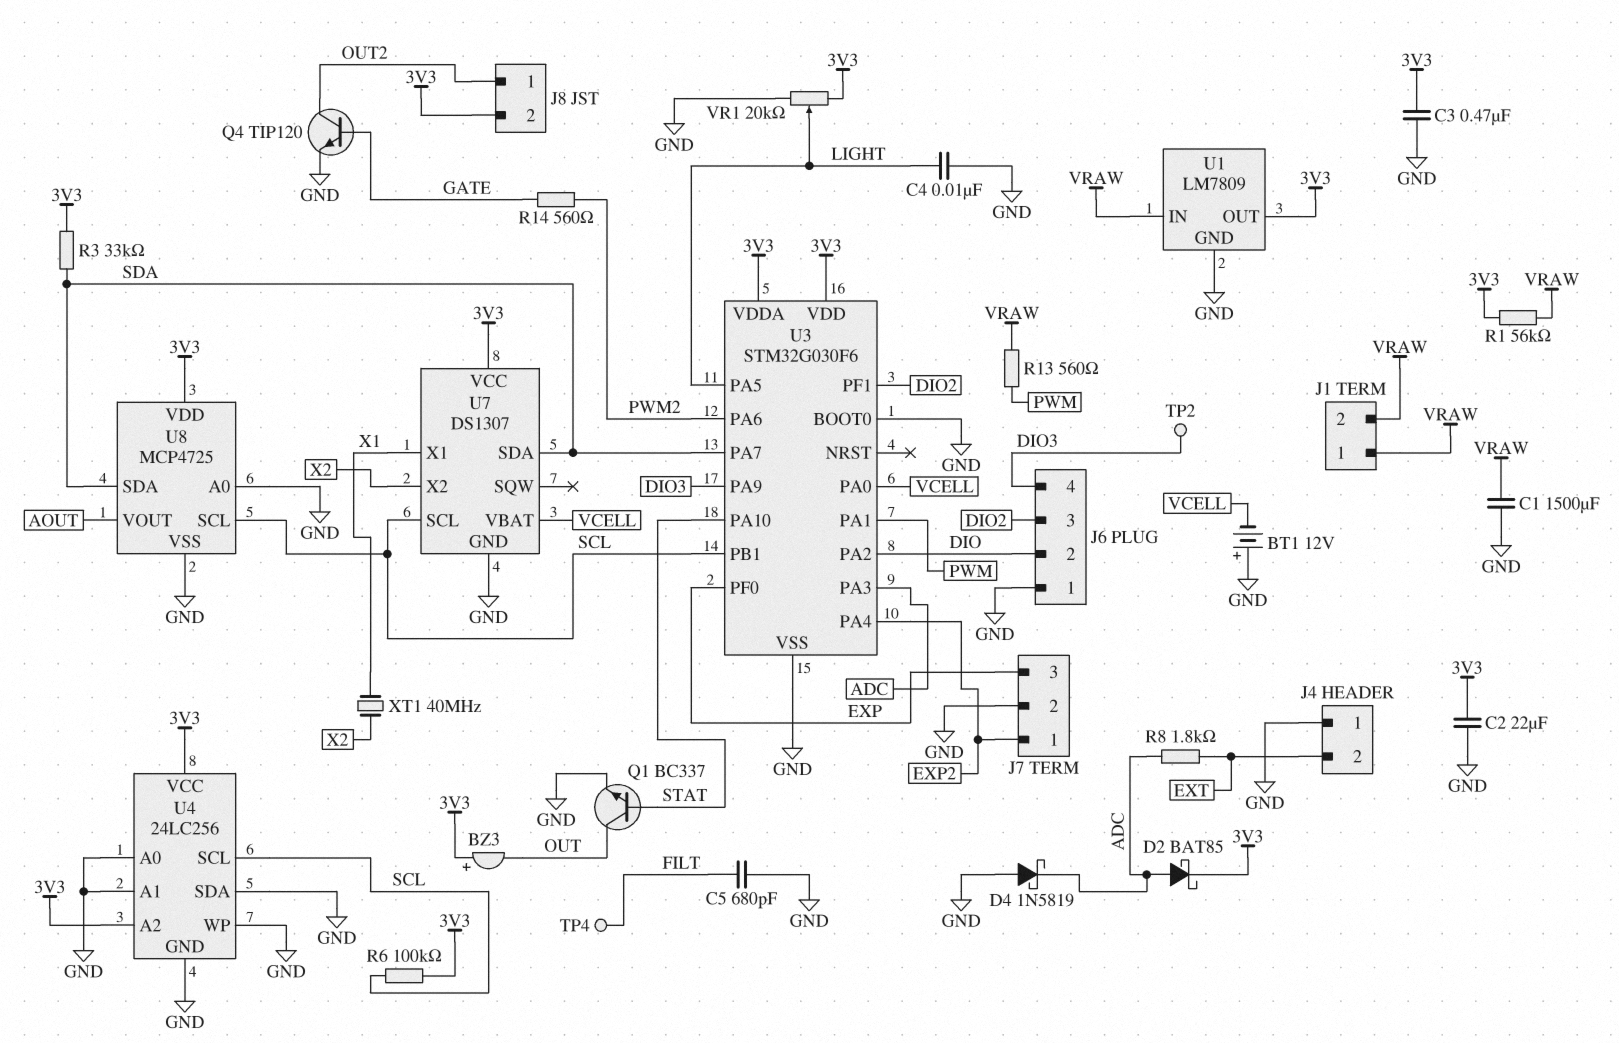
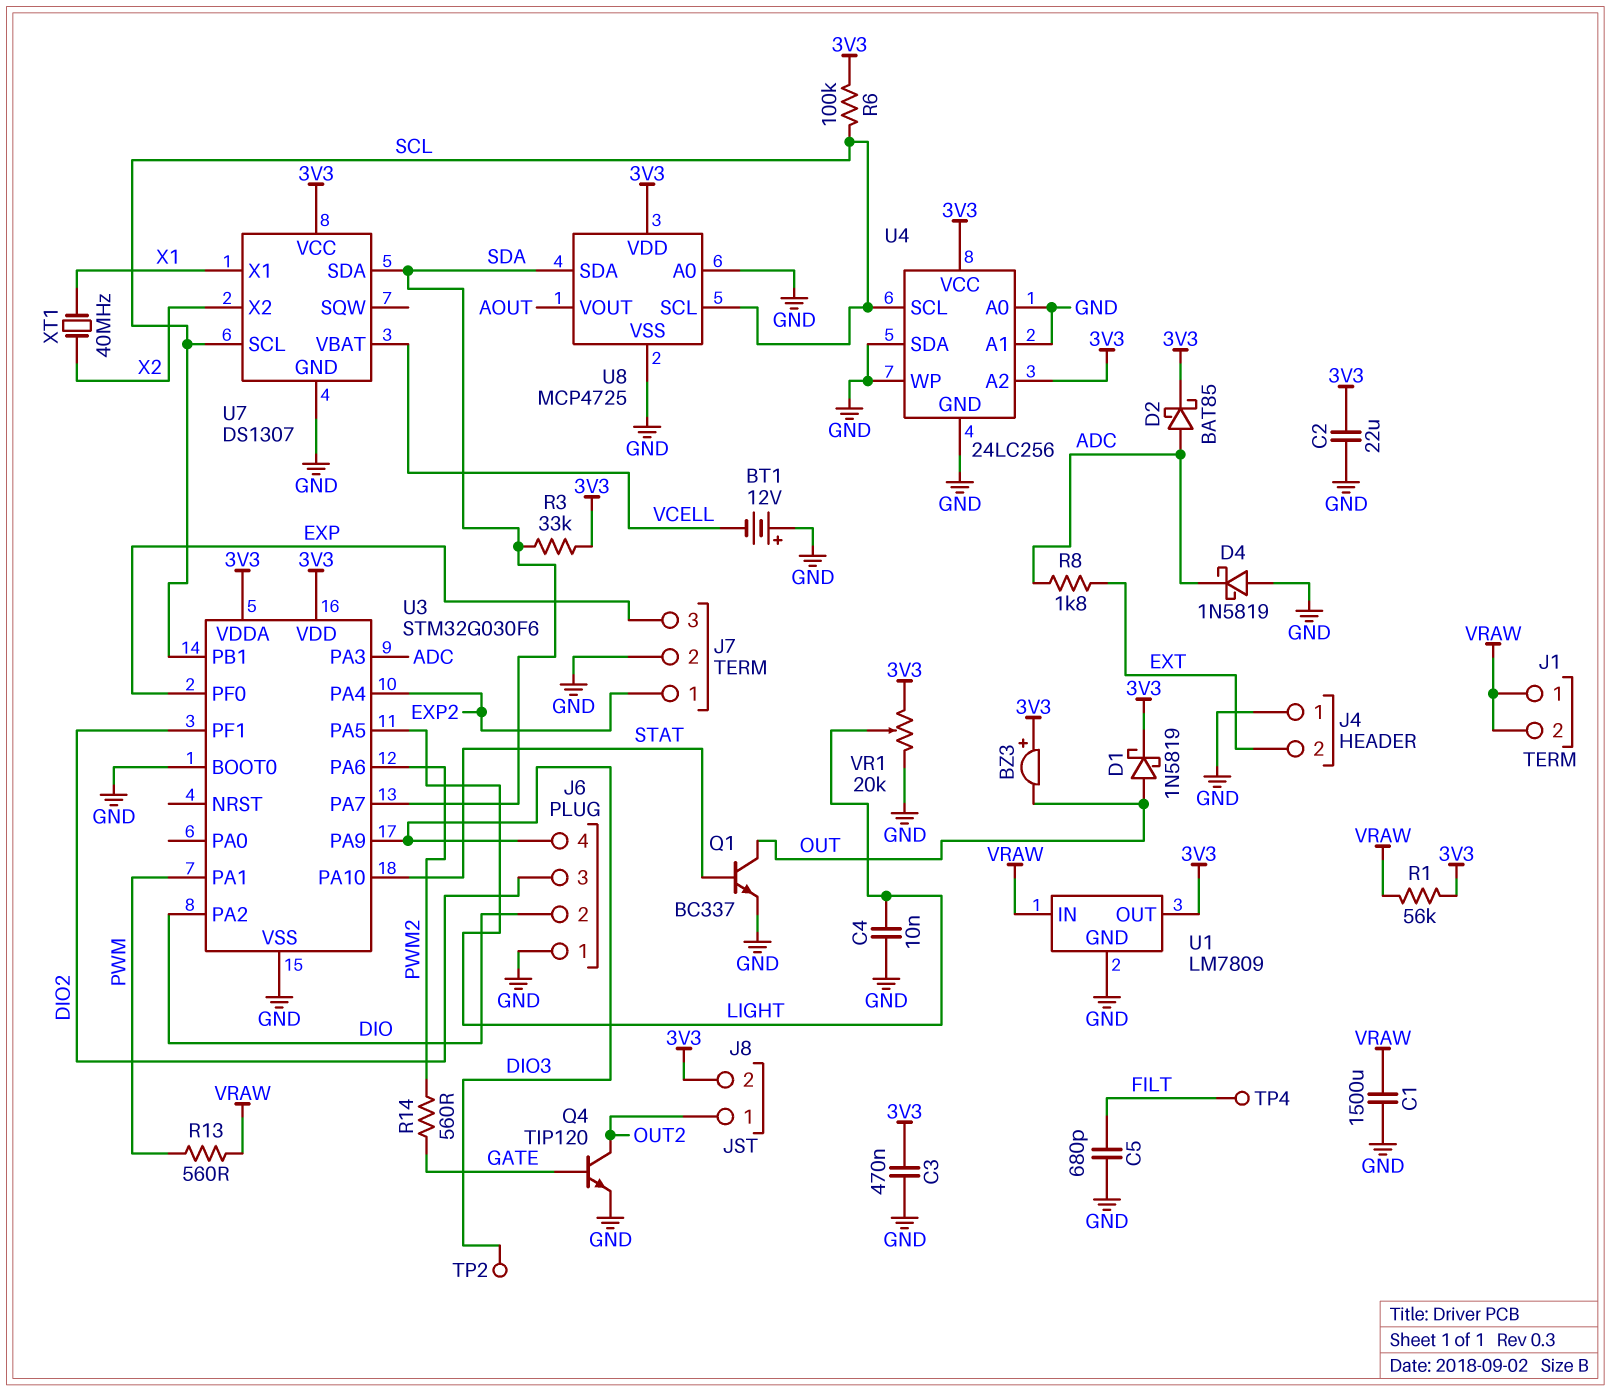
D1: none -> schottky 1N5819 (A OUT, K 3V3)
U3 pin PA0: VCELL -> none

